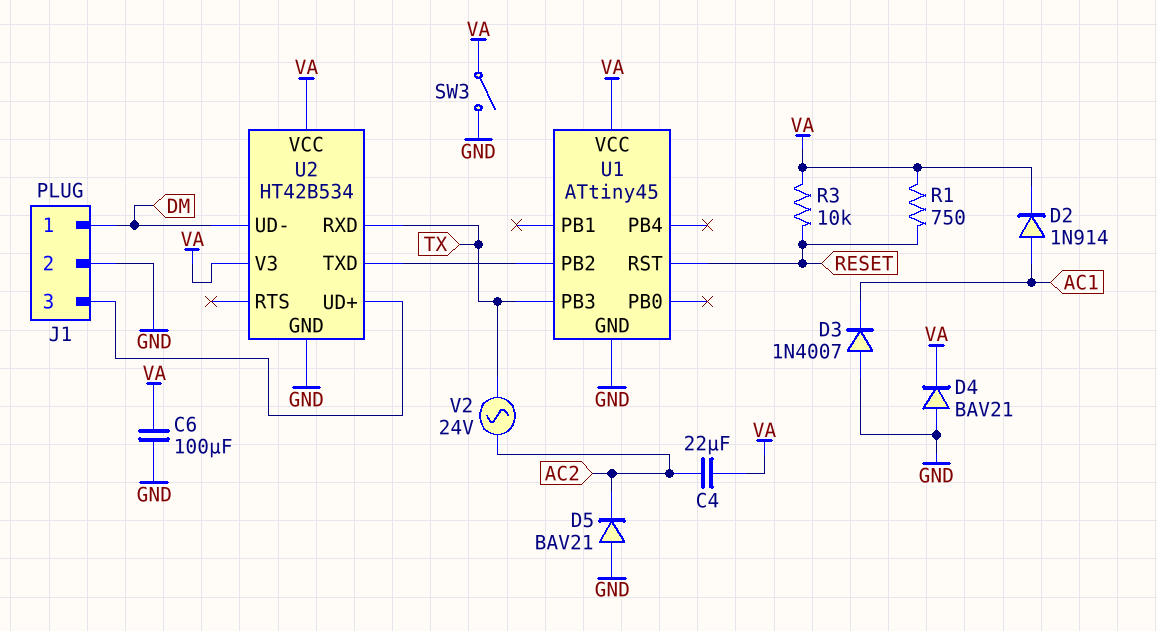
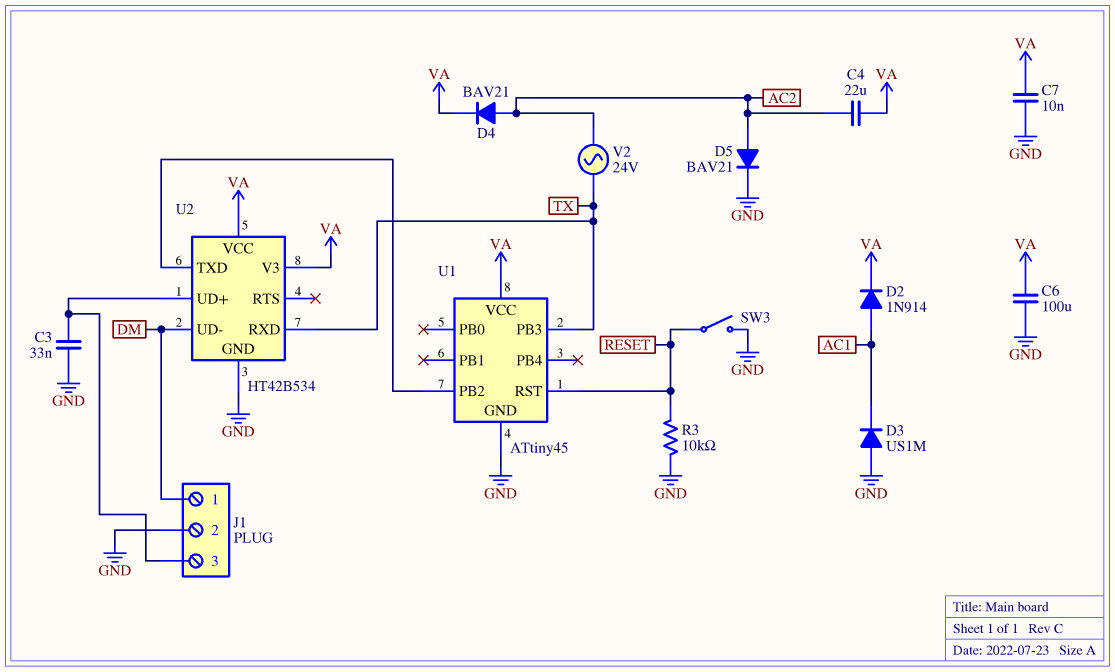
C3: none -> 33nF (GND, J1/3)
C7: none -> 10nF (GND, VA)
D3: diode 1N4007 (A GND, K AC1) -> diode US1M (A GND, K AC1)
D4: diode BAV21 (A GND, K VA) -> diode BAV21 (A AC2, K VA)
D5: diode BAV21 (A GND, K AC2) -> diode BAV21 (A AC2, K GND)
R1: 750 (RESET, VA) -> none
R3: 10k (RESET, VA) -> 10k (GND, RESET)
SW3: switch (GND, VA) -> switch (GND, RESET)

